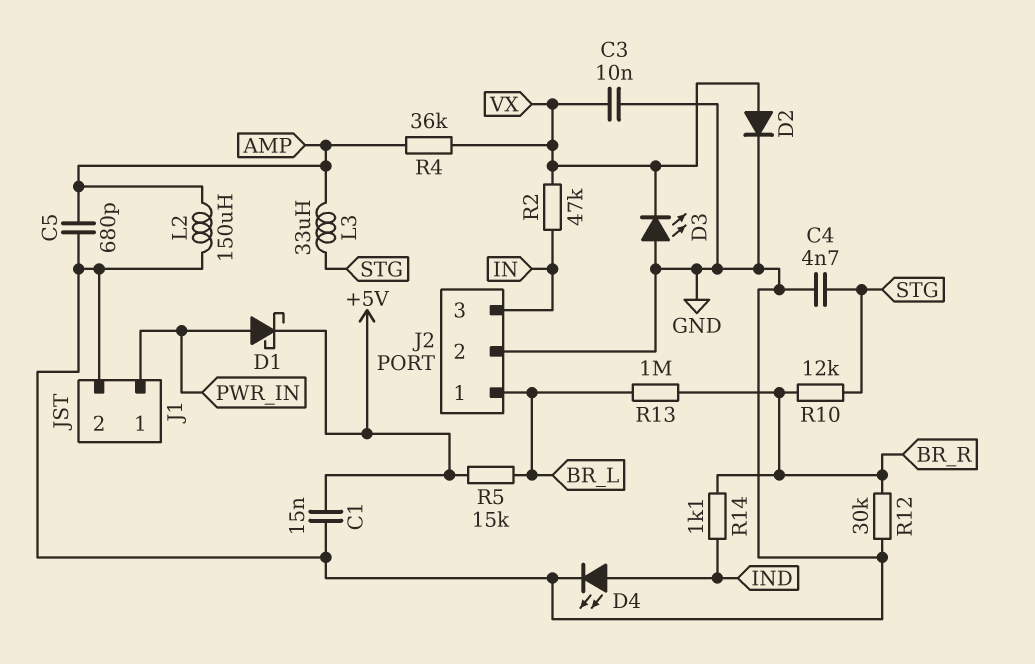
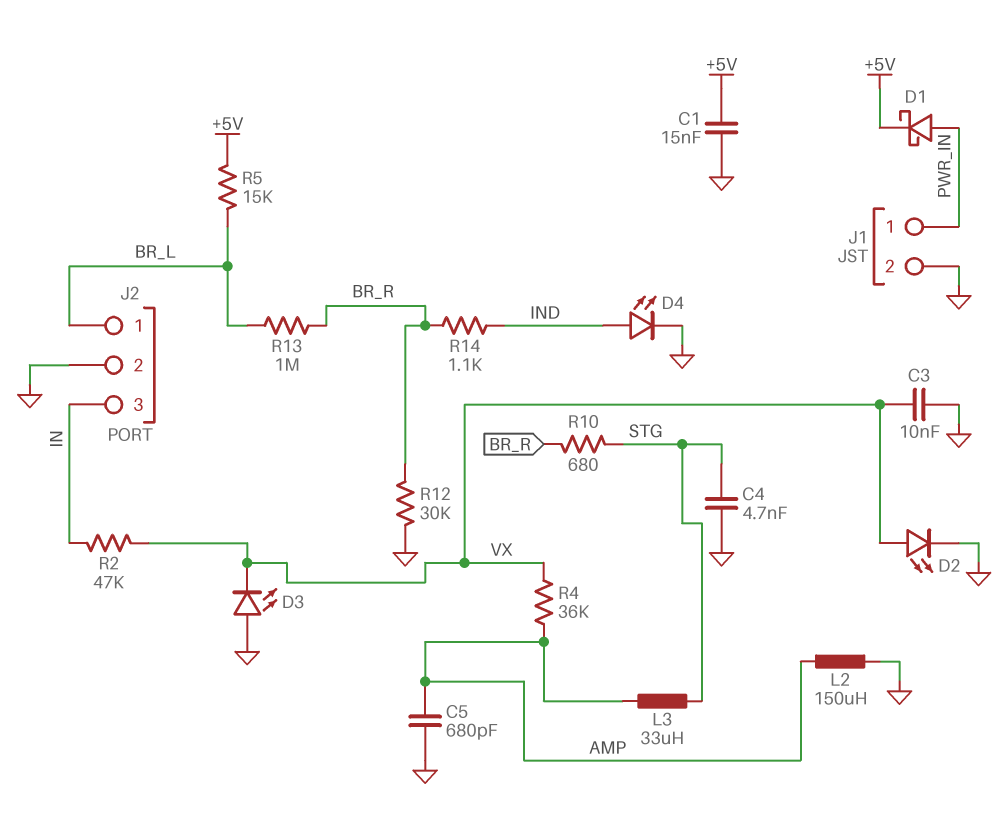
D2: diode (A VX, K GND) -> LED (A VX, K GND)
R10: 12k (BR_R, STG) -> 680 (BR_R, STG)

